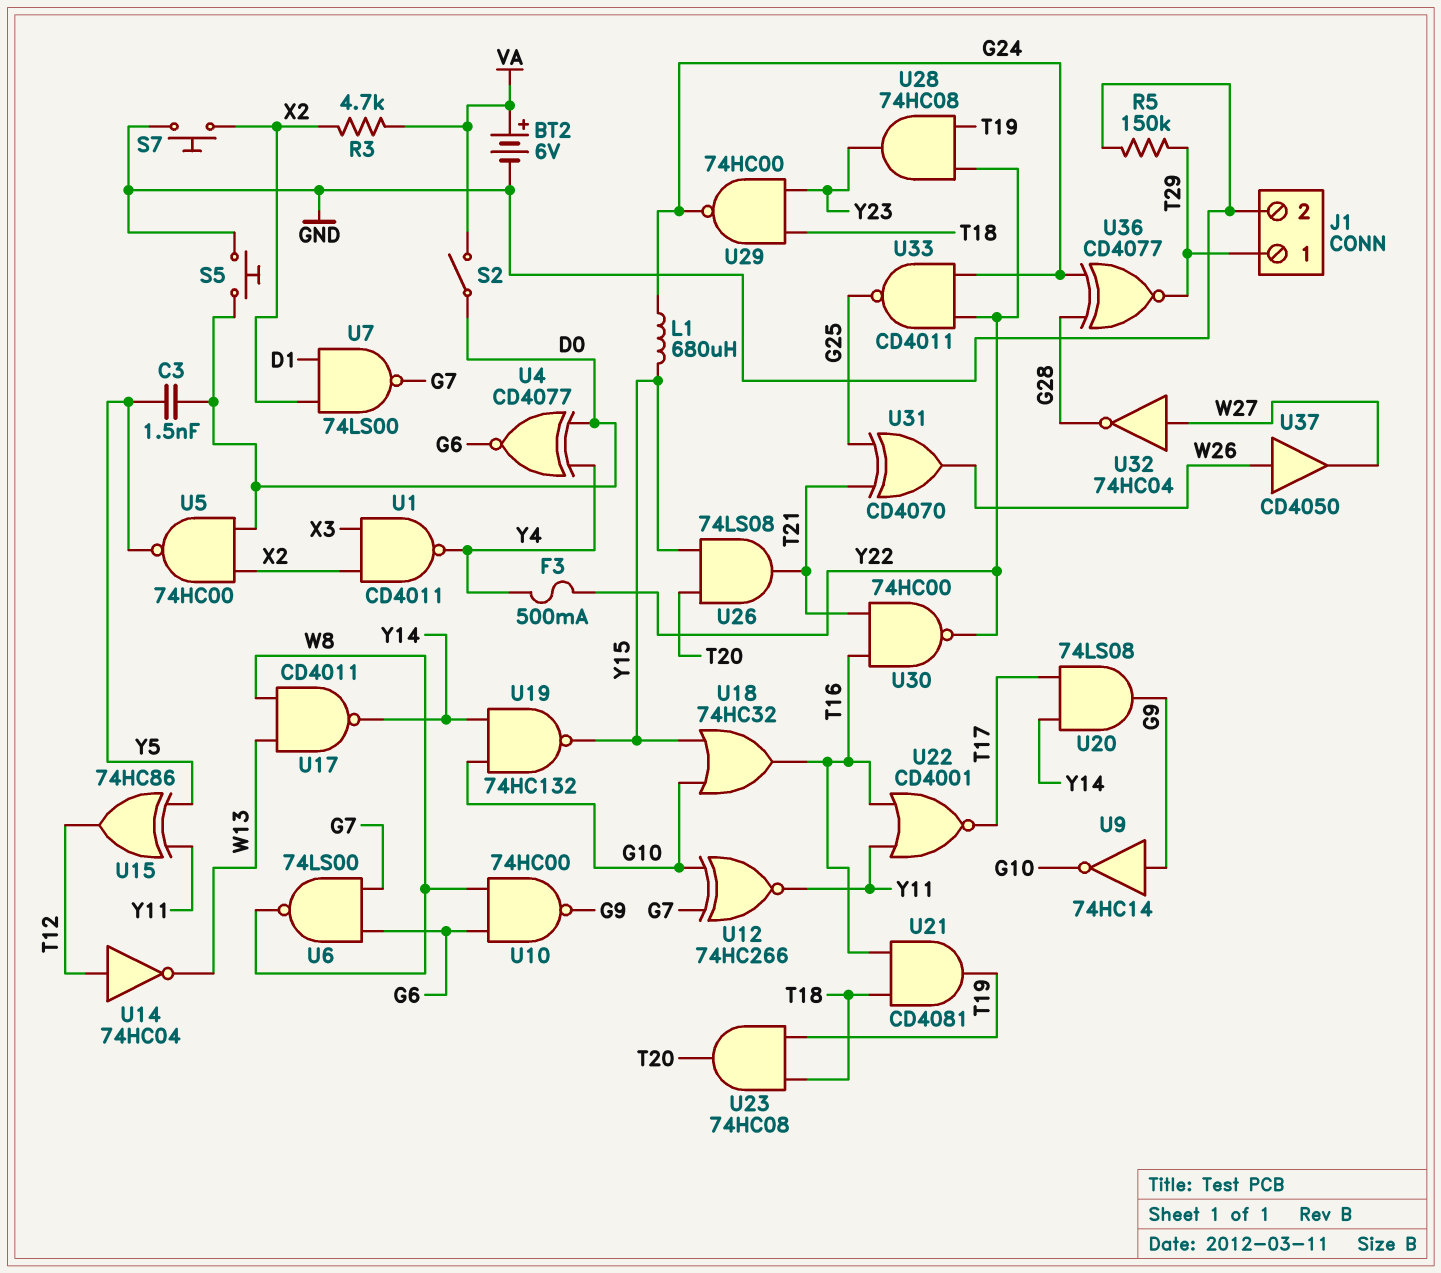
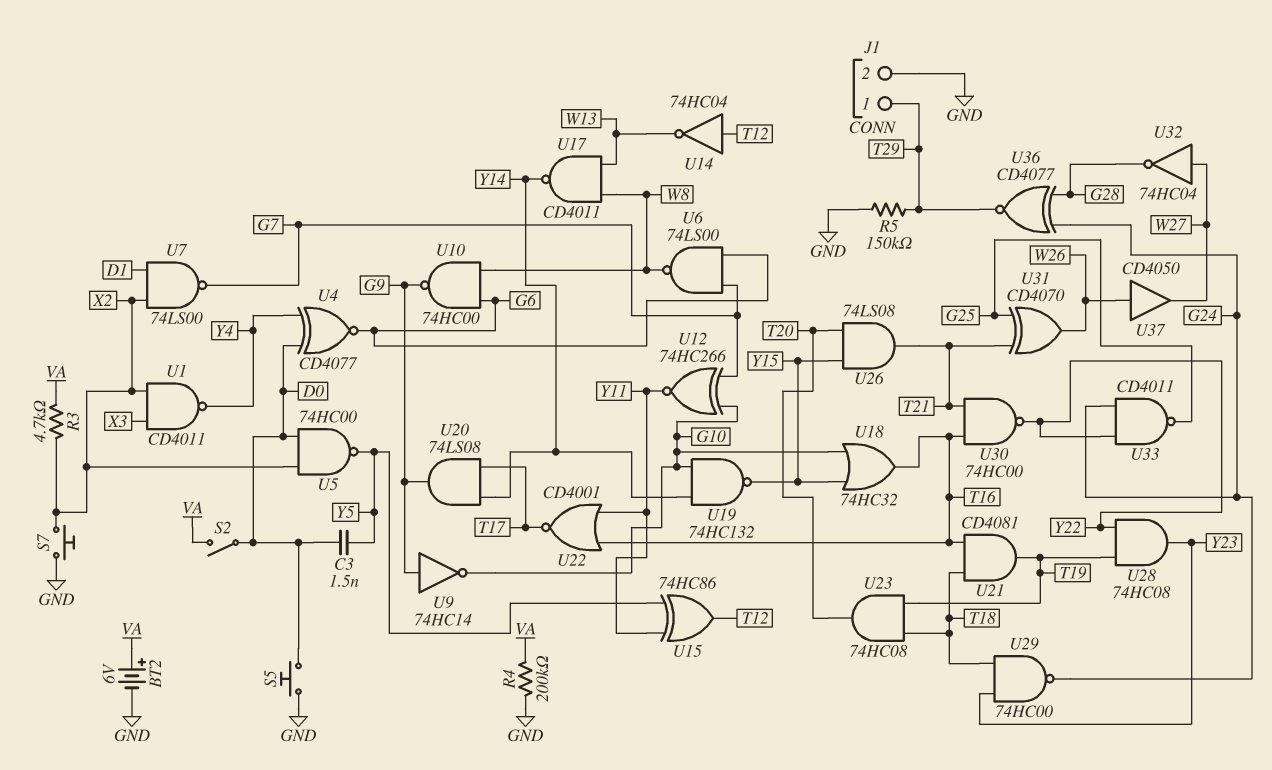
F3: 500mA (Y4, Y22) -> none
L1: 680uH (G24, Y15) -> none
R4: none -> 200k (GND, VA)

